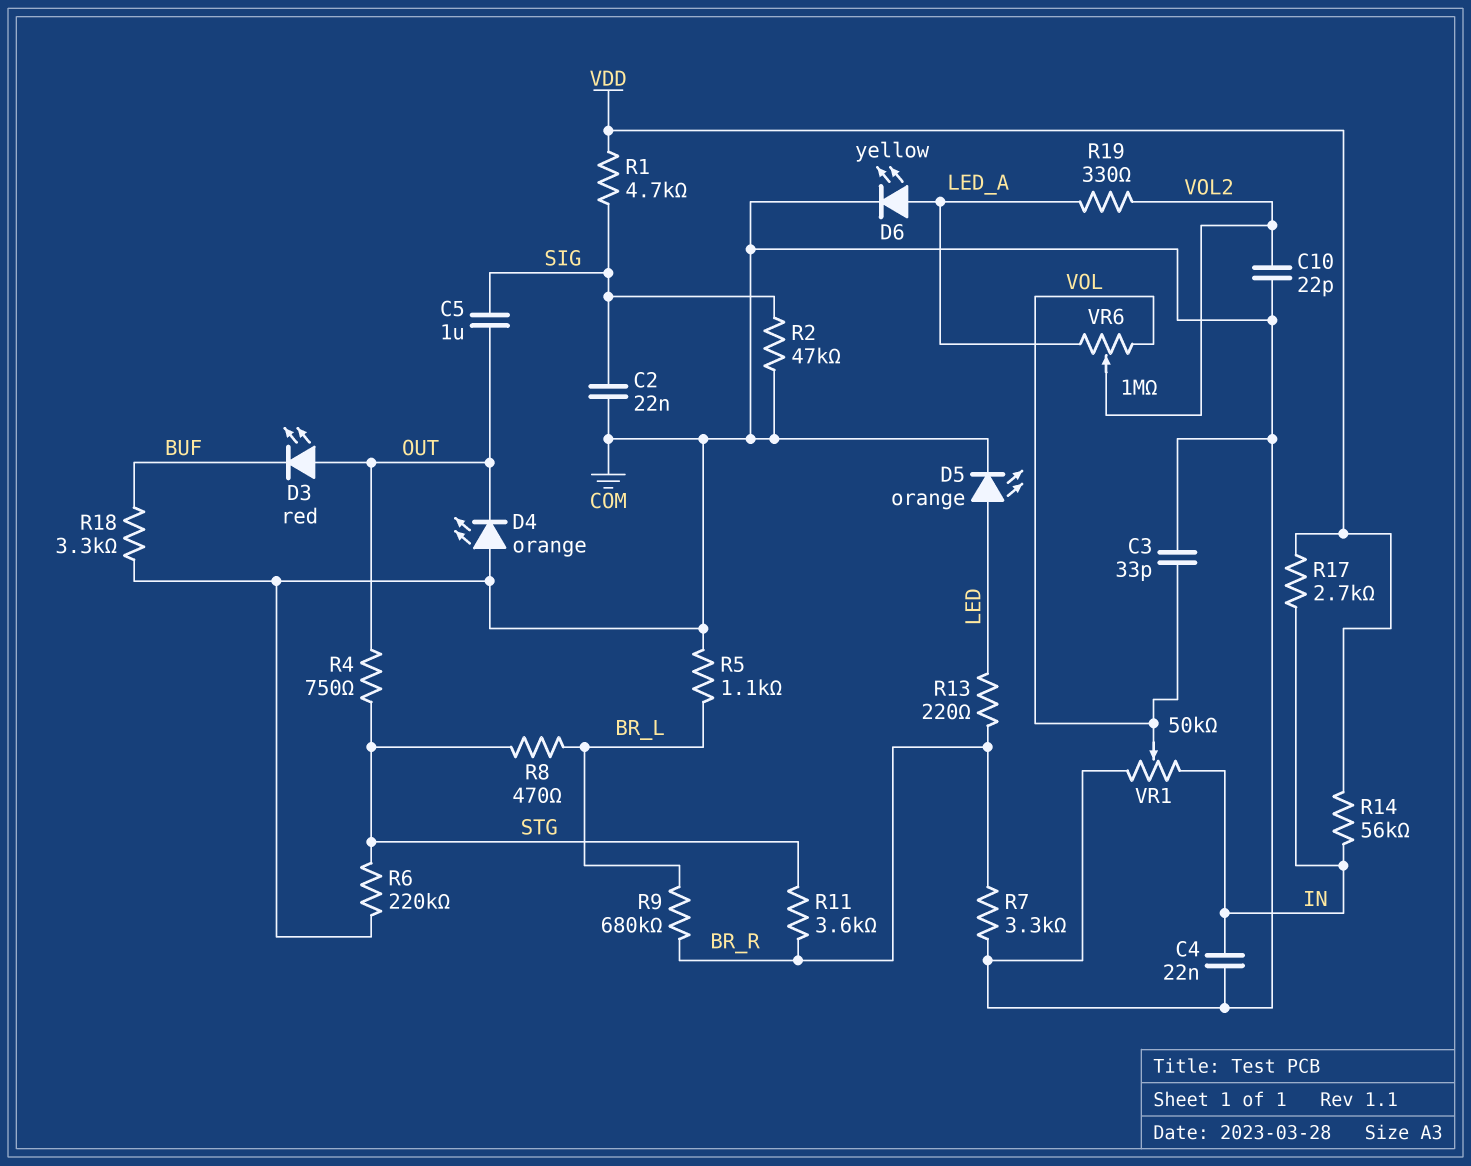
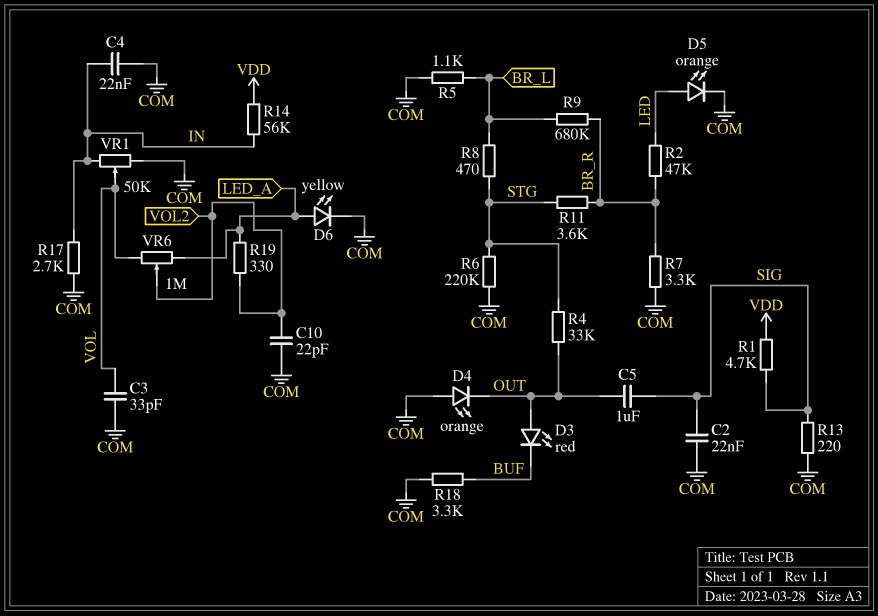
R2: 47k (COM, SIG) -> 47k (BR_R, LED)
R4: 750 (OUT, STG) -> 33k (OUT, STG)
R13: 220 (BR_R, LED) -> 220 (COM, SIG)
R17: 2.7k (IN, VDD) -> 2.7k (COM, IN)

